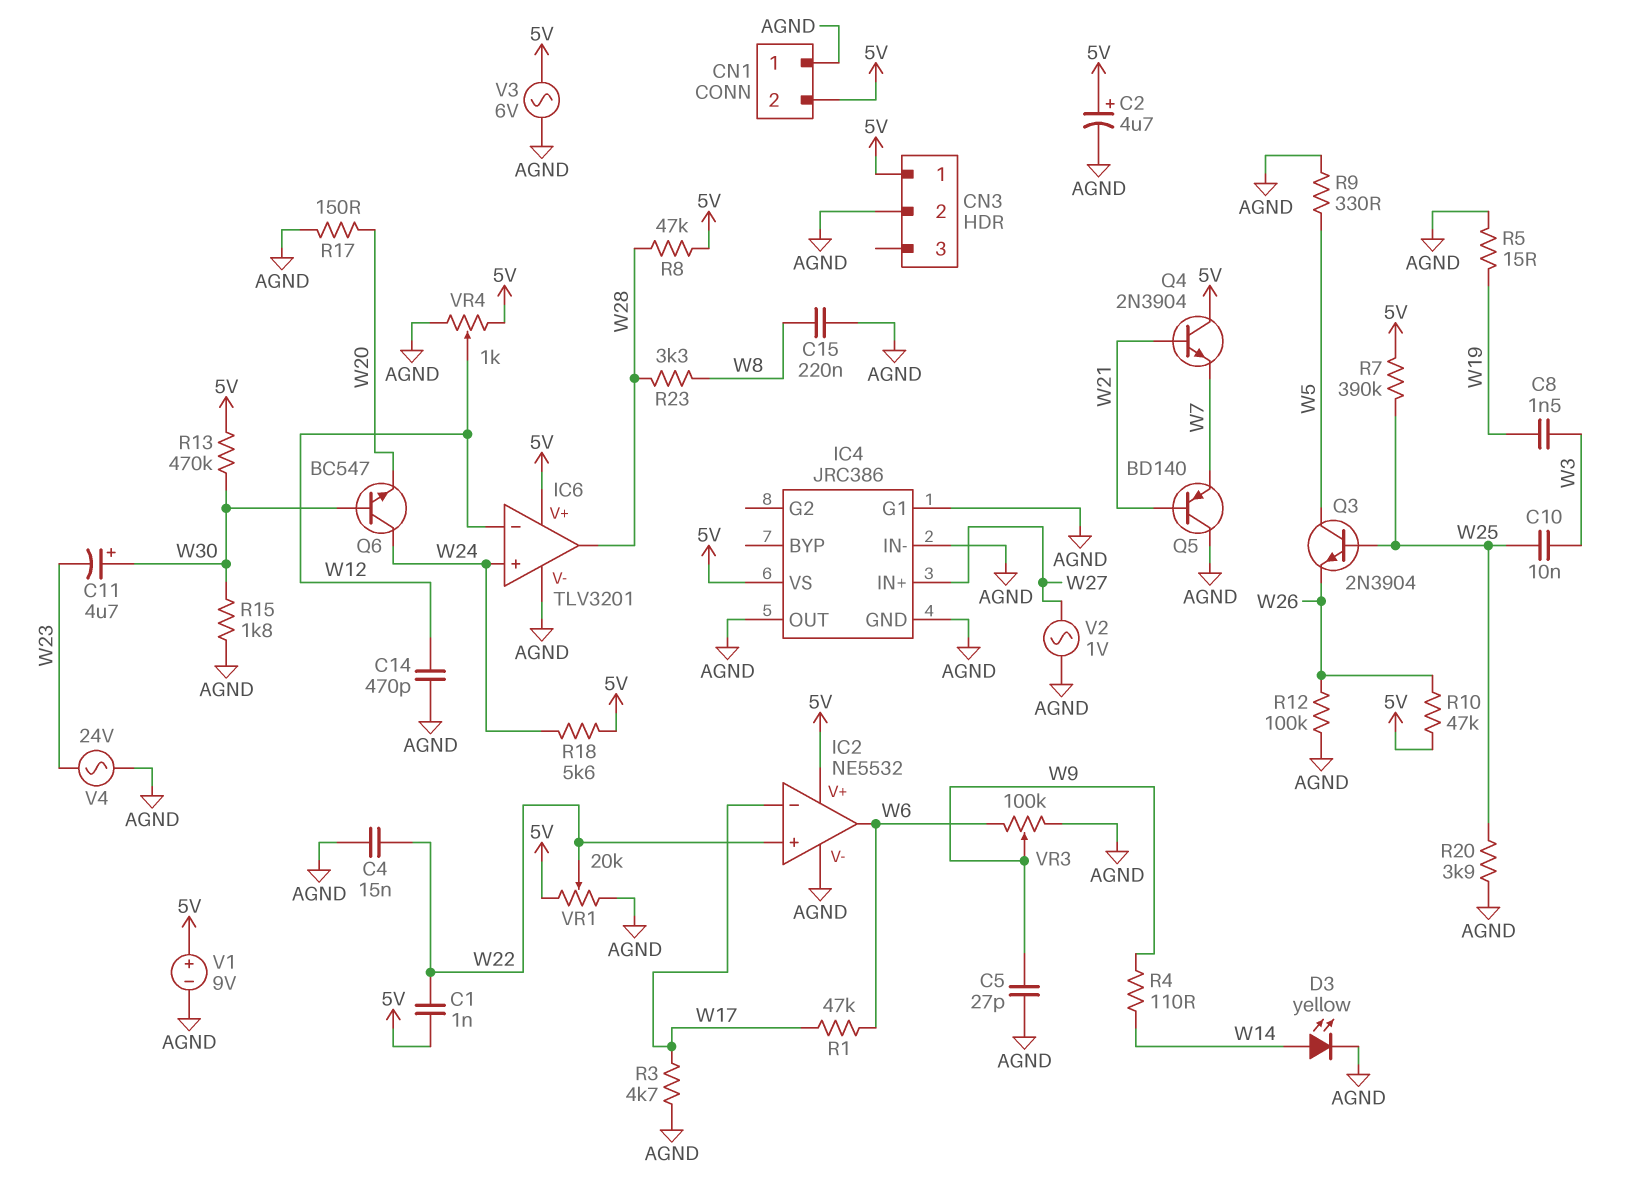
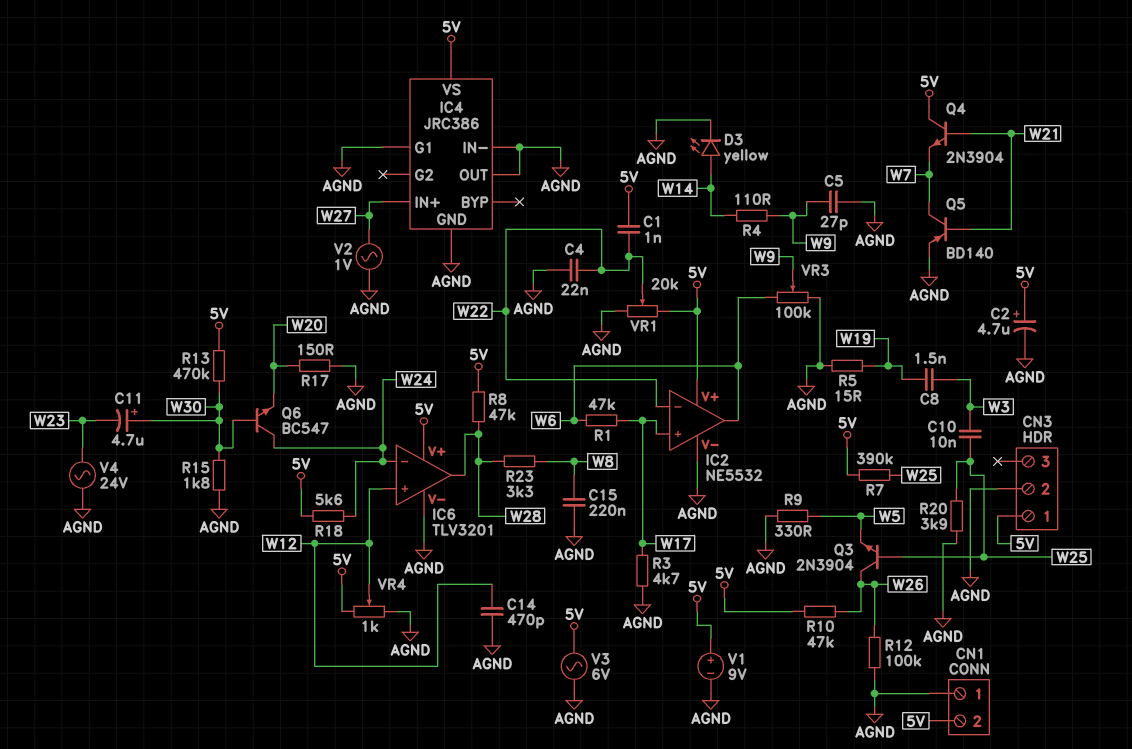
C4: 15nF (AGND, W22) -> 22nF (AGND, W22)
IC2 pin in+: W22 -> W17
IC2 pin in-: W17 -> W22
IC6 pin in+: W24 -> W12
IC6 pin in-: W12 -> W24
Q3: NPN 2N3904 (B W25, C W5, E W26) -> NPN 2N3904 (B W25, C W26, E W5)
Q5: PNP BD140 (B W21, C AGND, E W7) -> PNP BD140 (B W21, C W7, E AGND)

